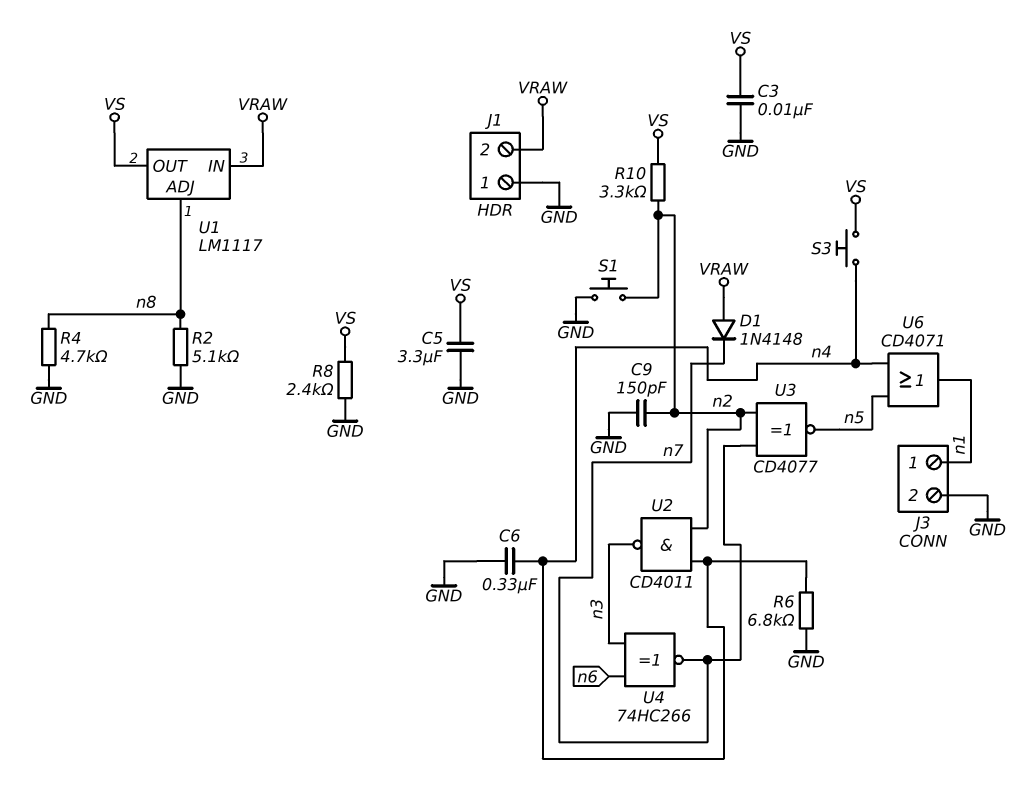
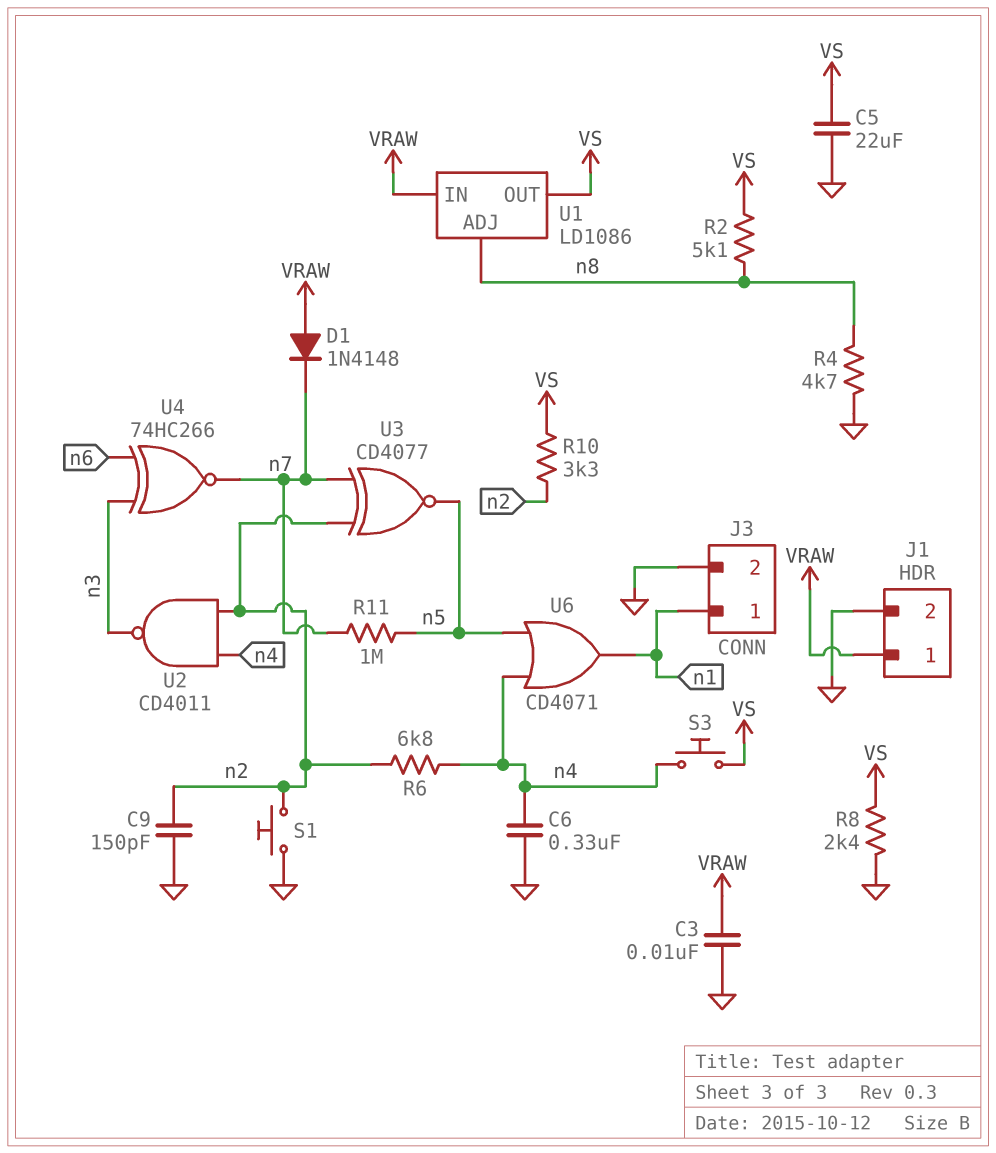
C3: 10nF (GND, VS) -> 10nF (GND, VRAW)
C5: 3.3uF (GND, VS) -> 22uF (GND, VS)
J1 pin 1: GND -> VRAW
J1 pin 2: VRAW -> GND
R2: 5.1k (GND, n8) -> 5.1k (VS, n8)
R6: 6.8k (GND, n4) -> 6.8k (n2, n4)
R11: none -> 1M (n5, n7)
U1: LM1117 -> LD1086

